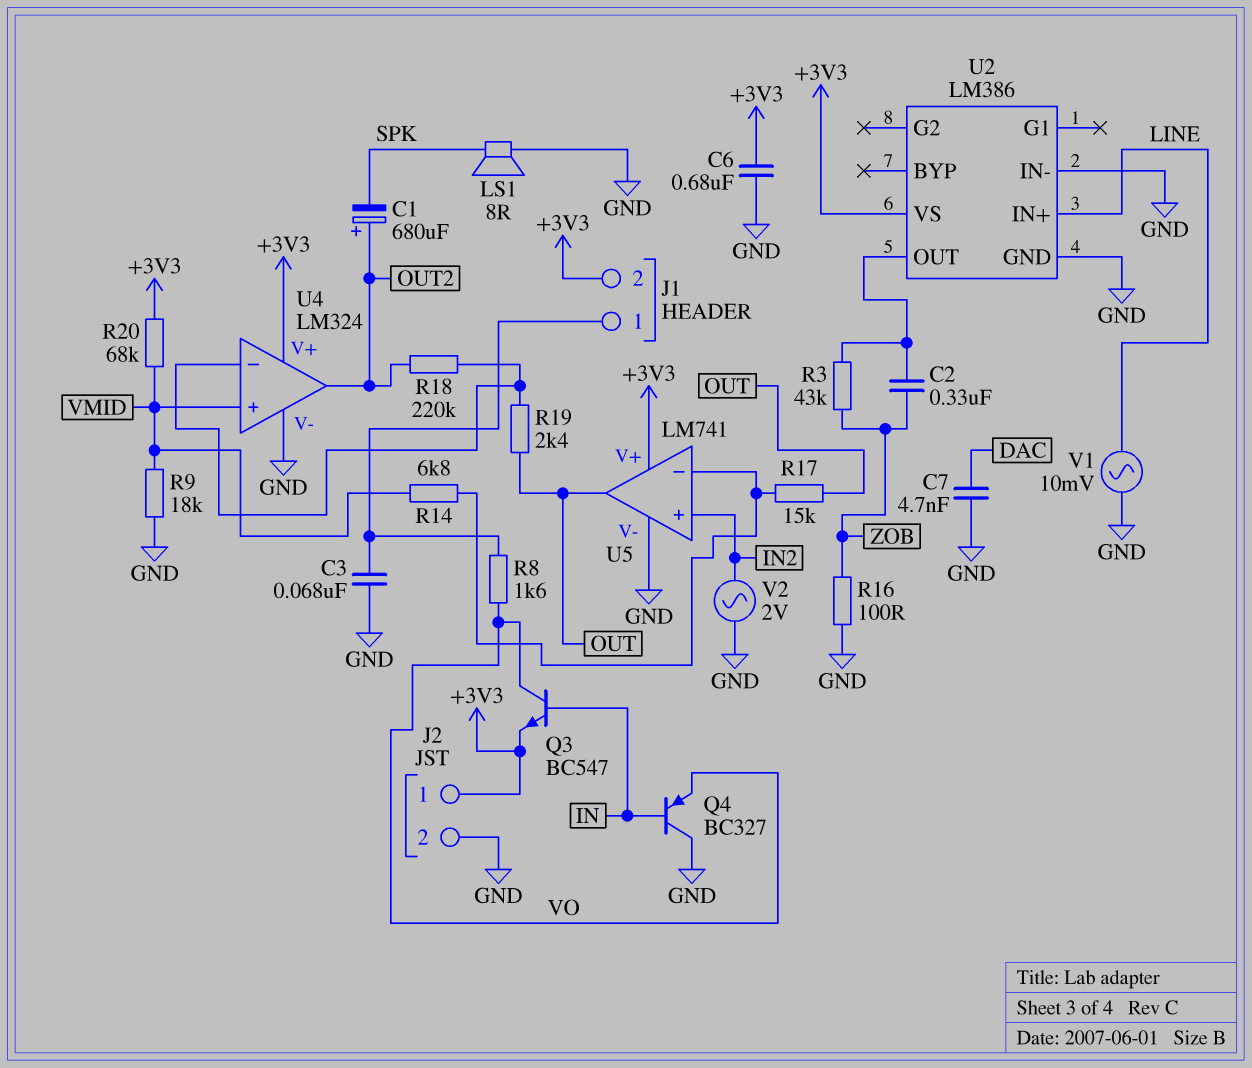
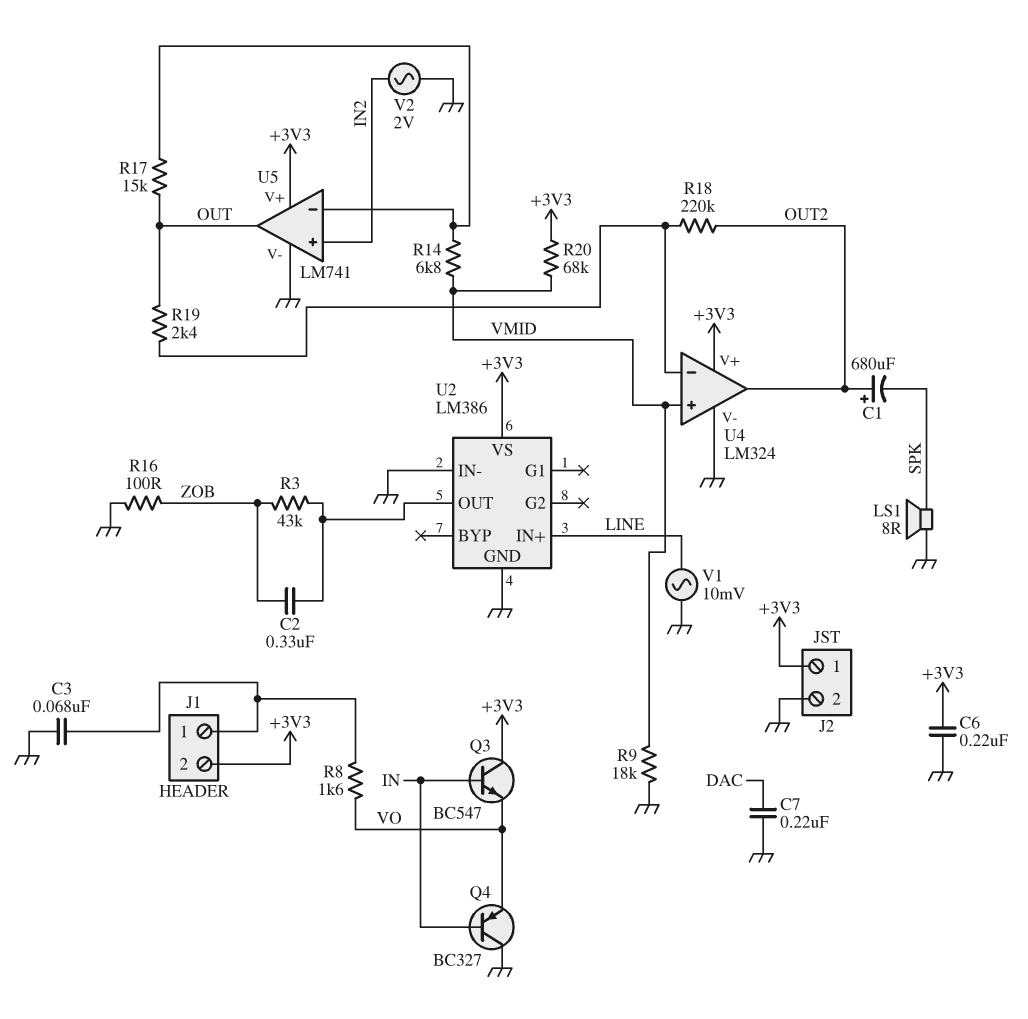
C6: 680nF (+3V3, GND) -> 220nF (+3V3, GND)
C7: 4.7nF (DAC, GND) -> 220nF (DAC, GND)
Q3: NPN BC547 (B IN, C VO, E +3V3) -> NPN BC547 (B IN, C +3V3, E VO)

